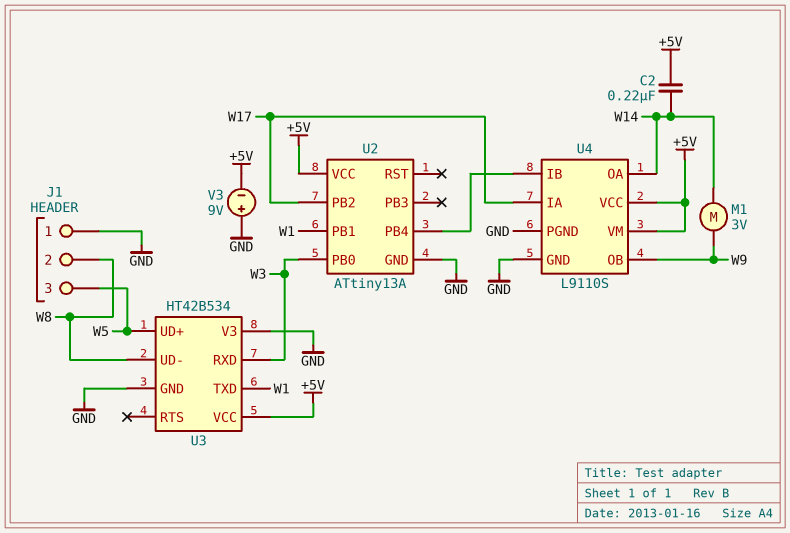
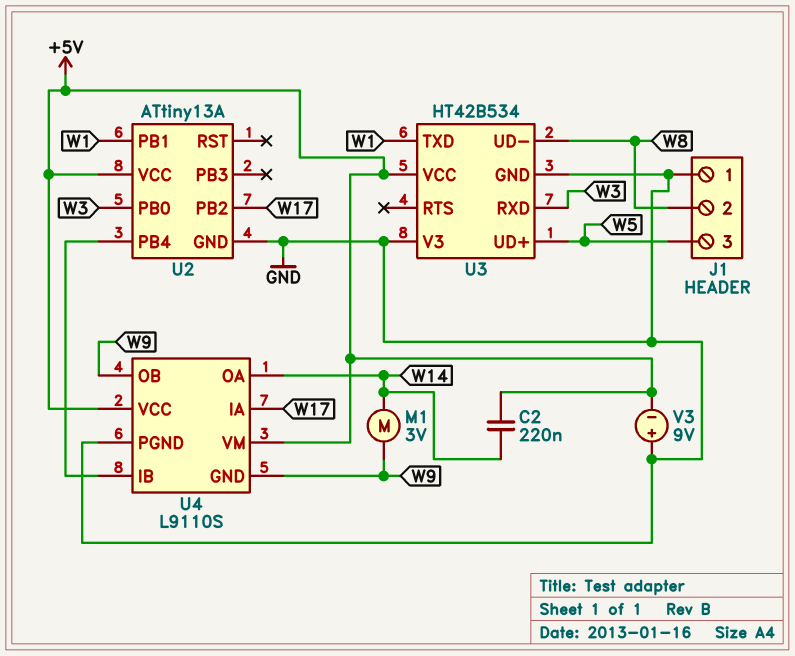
U4 pin GND: GND -> W9

